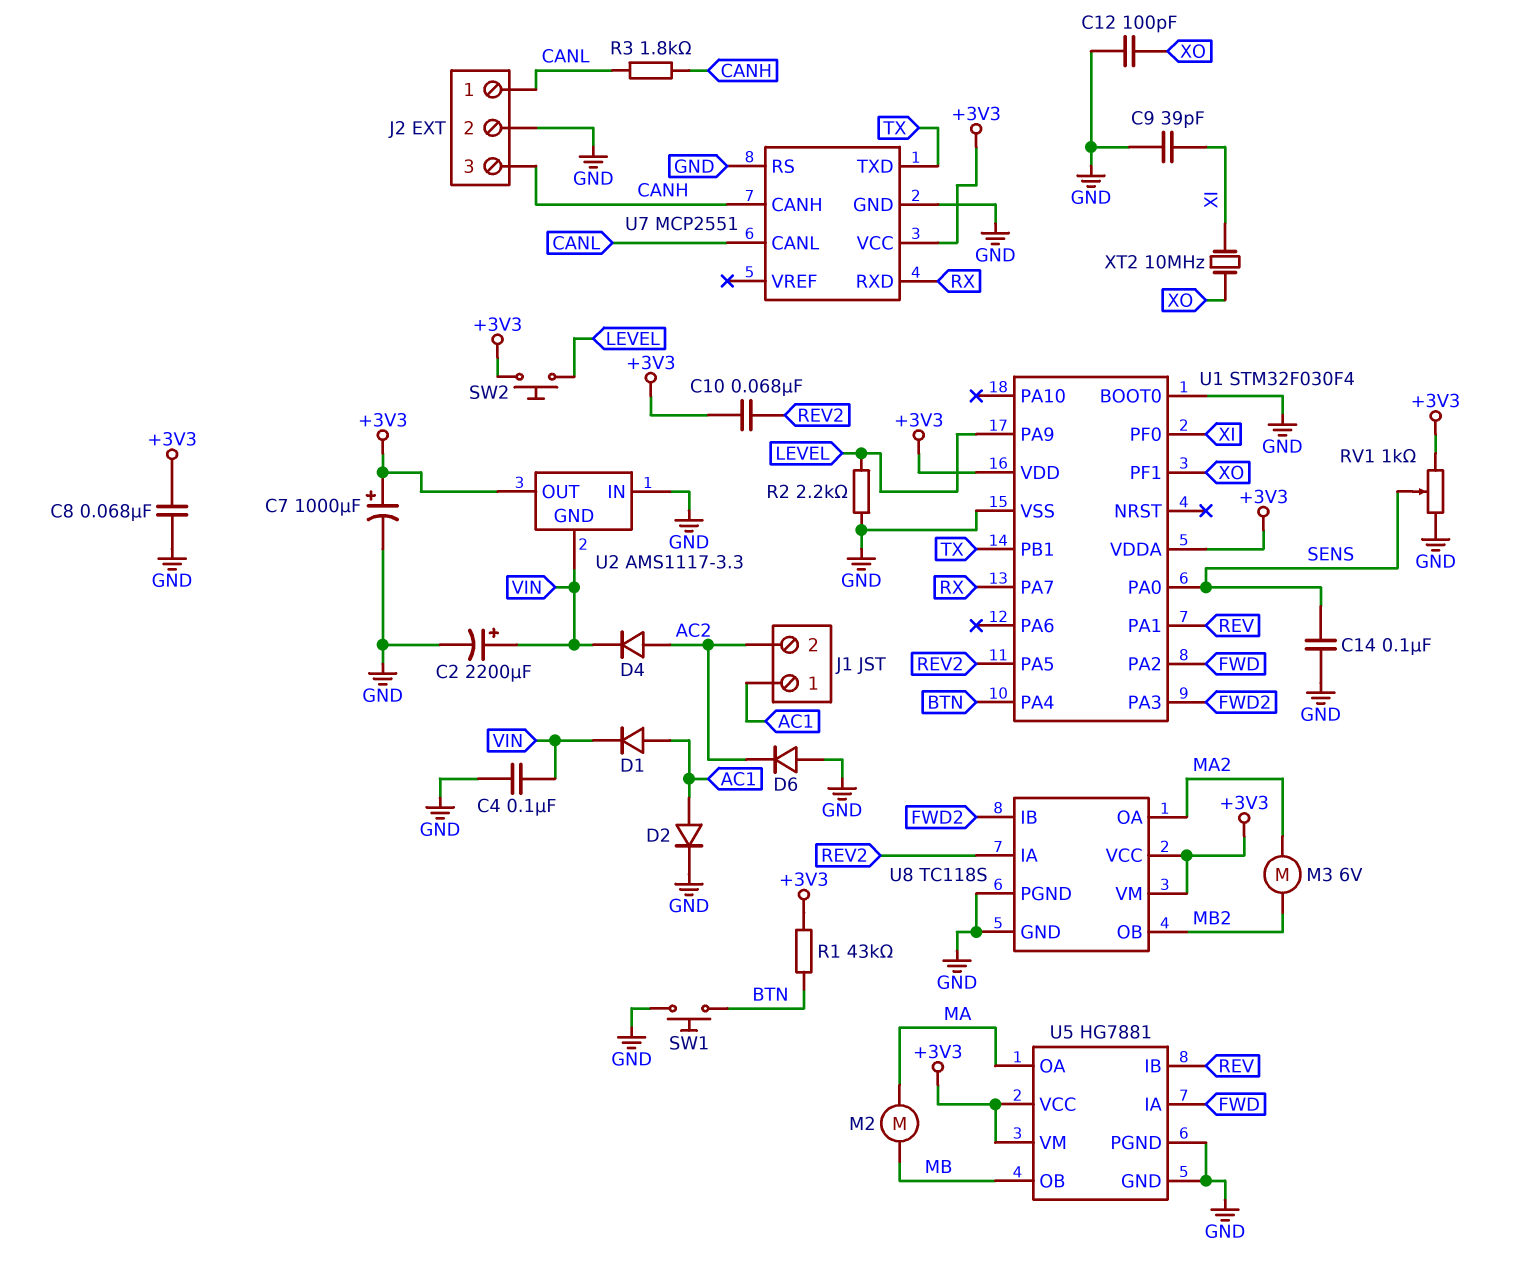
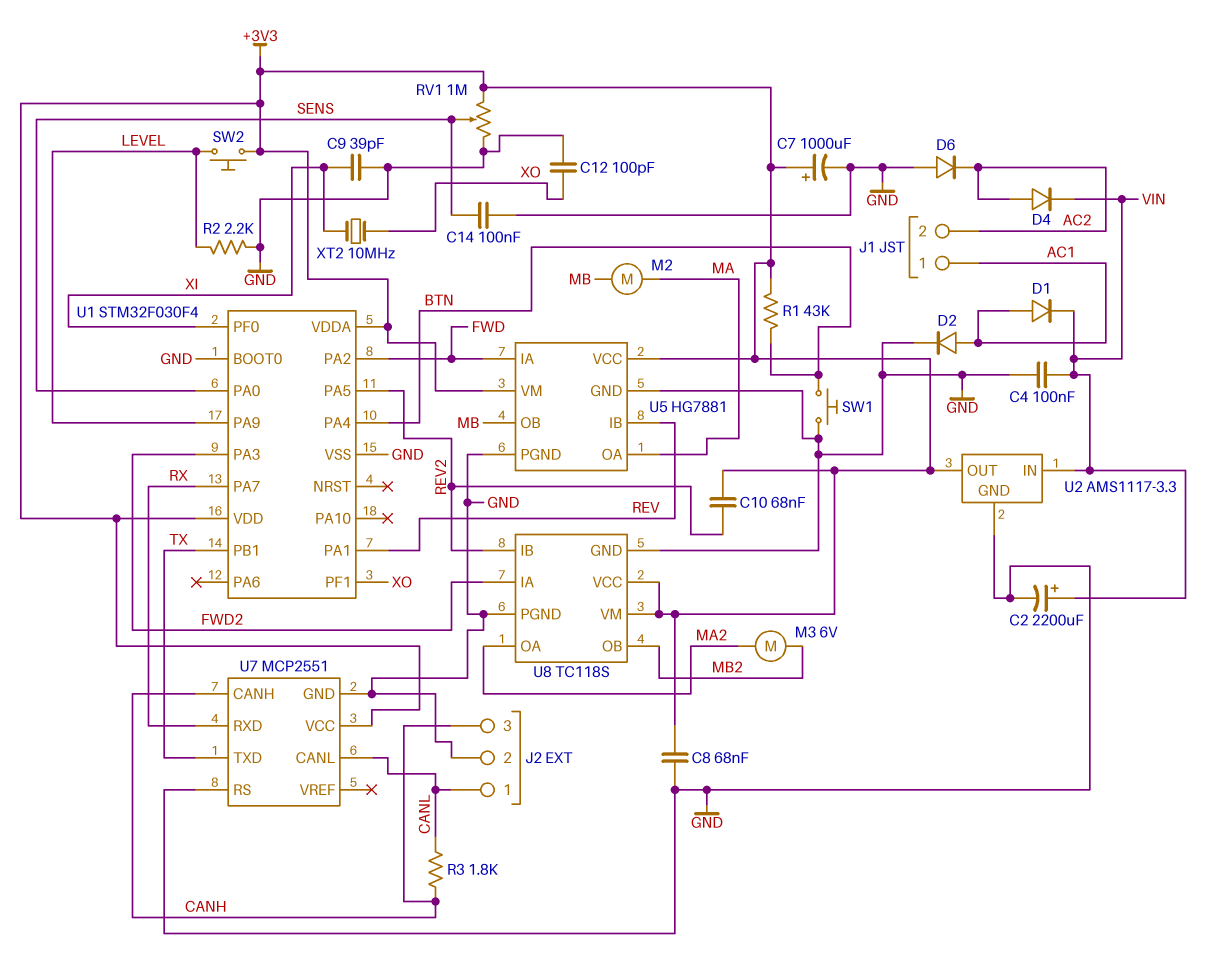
RV1: 1k (+3V3, GND, wiper SENS) -> 1M (+3V3, GND, wiper SENS)
U2 pin GND: VIN -> GND
U2 pin IN: GND -> VIN
U8 pin IA: REV2 -> FWD2
U8 pin IB: FWD2 -> REV2

